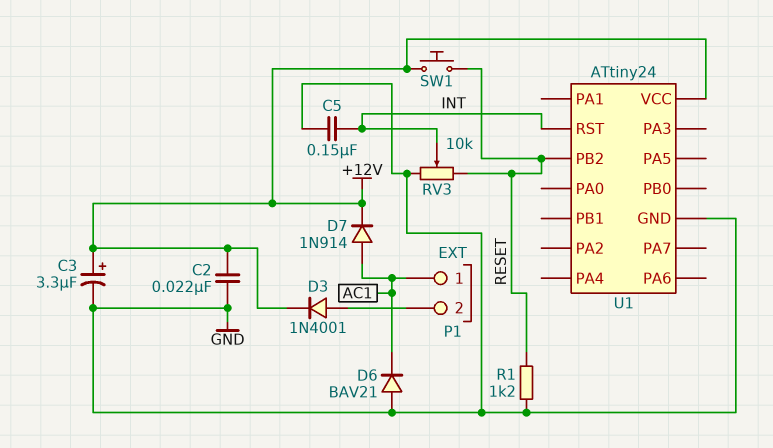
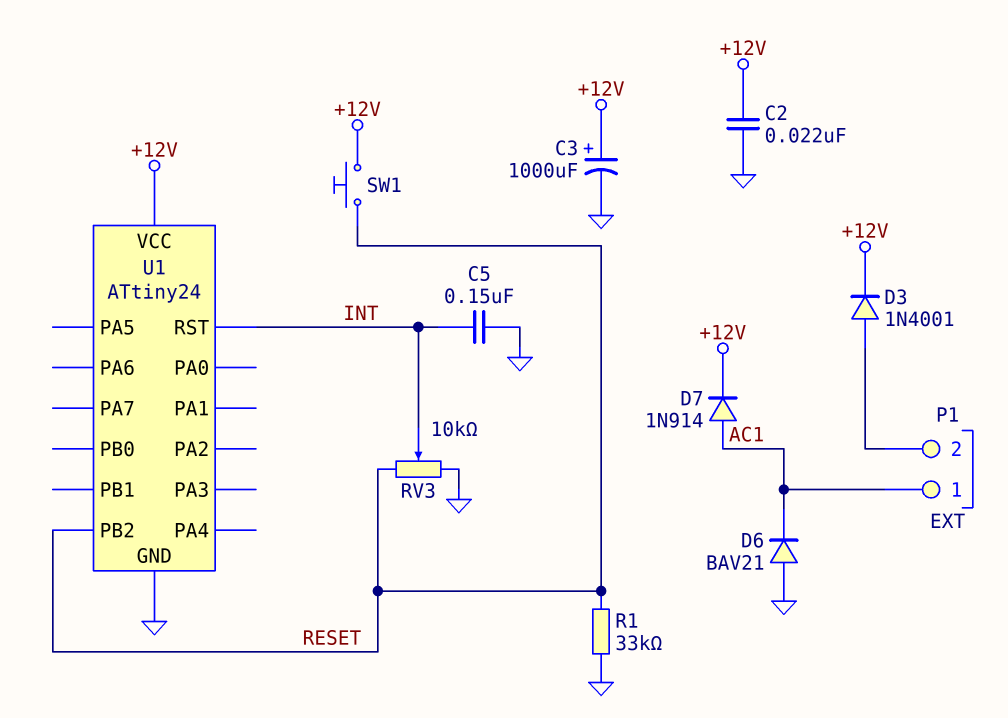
C3: 3.3uF (plus +12V, minus GND) -> 1000uF (plus +12V, minus GND)
R1: 1.2k (GND, RESET) -> 33k (GND, RESET)

